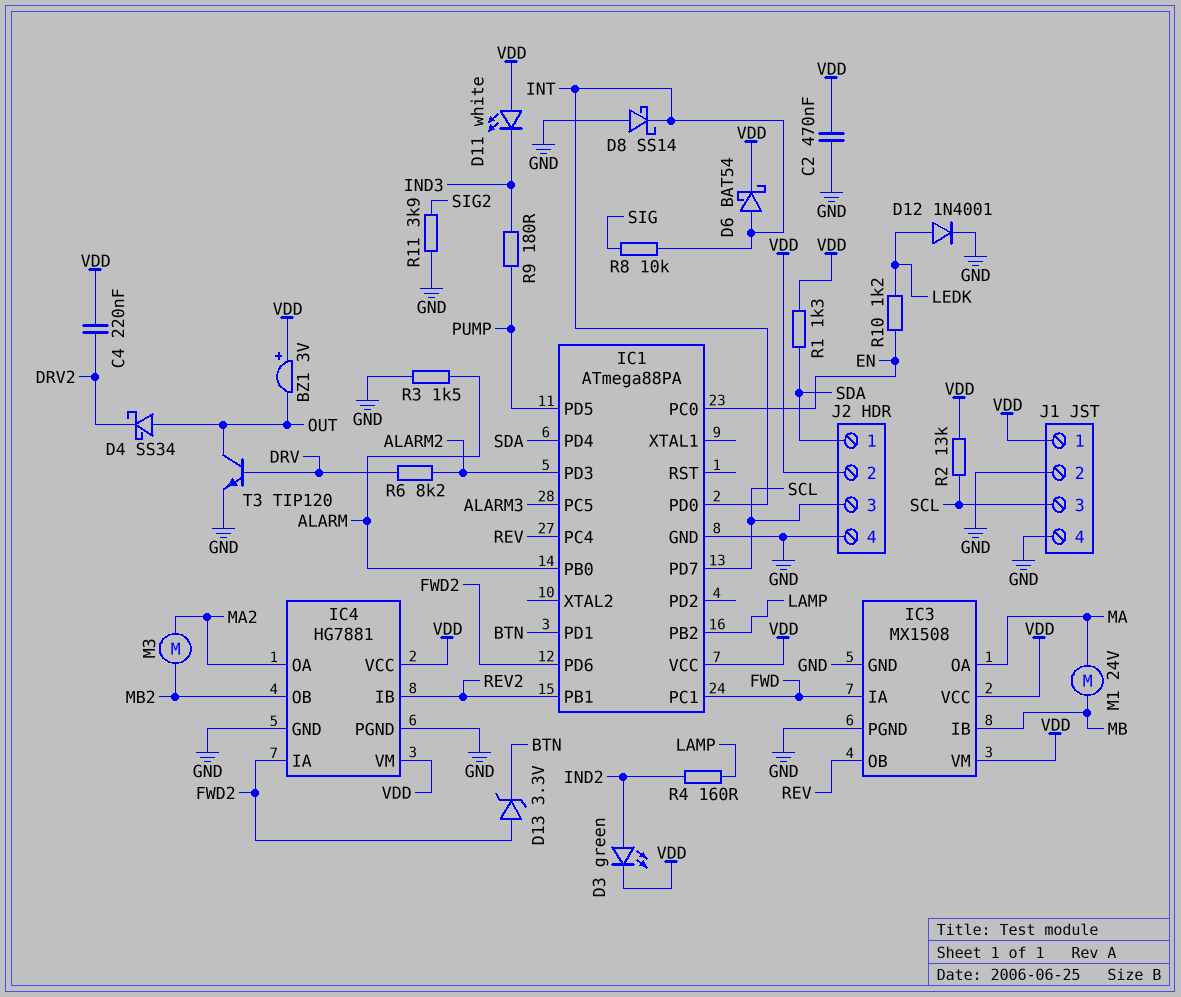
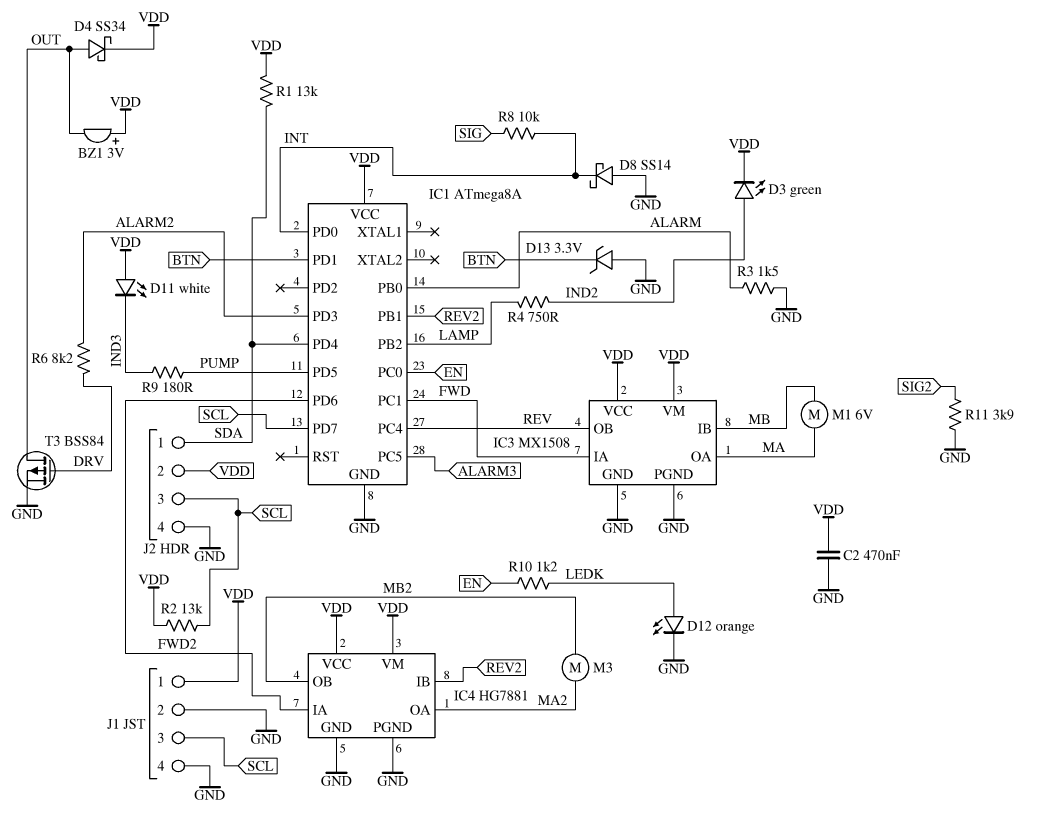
C4: 220nF (DRV2, VDD) -> none
D4: schottky SS34 (A OUT, K DRV2) -> schottky SS34 (A OUT, K VDD)
D6: schottky BAT54 (A INT, K VDD) -> none
D12: diode 1N4001 (A LEDK, K GND) -> LED orange (A LEDK, K GND)
D13: zener 3.3V (A FWD2, K BTN) -> zener 3.3V (A GND, K BTN)
IC1: ATmega88PA -> ATmega8A
M1: motor 24V (MA, MB) -> motor 6V (MA, MB)
R1: 1.3k (SDA, VDD) -> 13k (SDA, VDD)
R4: 160 (IND2, LAMP) -> 750 (IND2, LAMP)
T3: NPN TIP120 (B DRV, C OUT, E GND) -> PMOS BSS84 (G DRV, D OUT, S GND)

